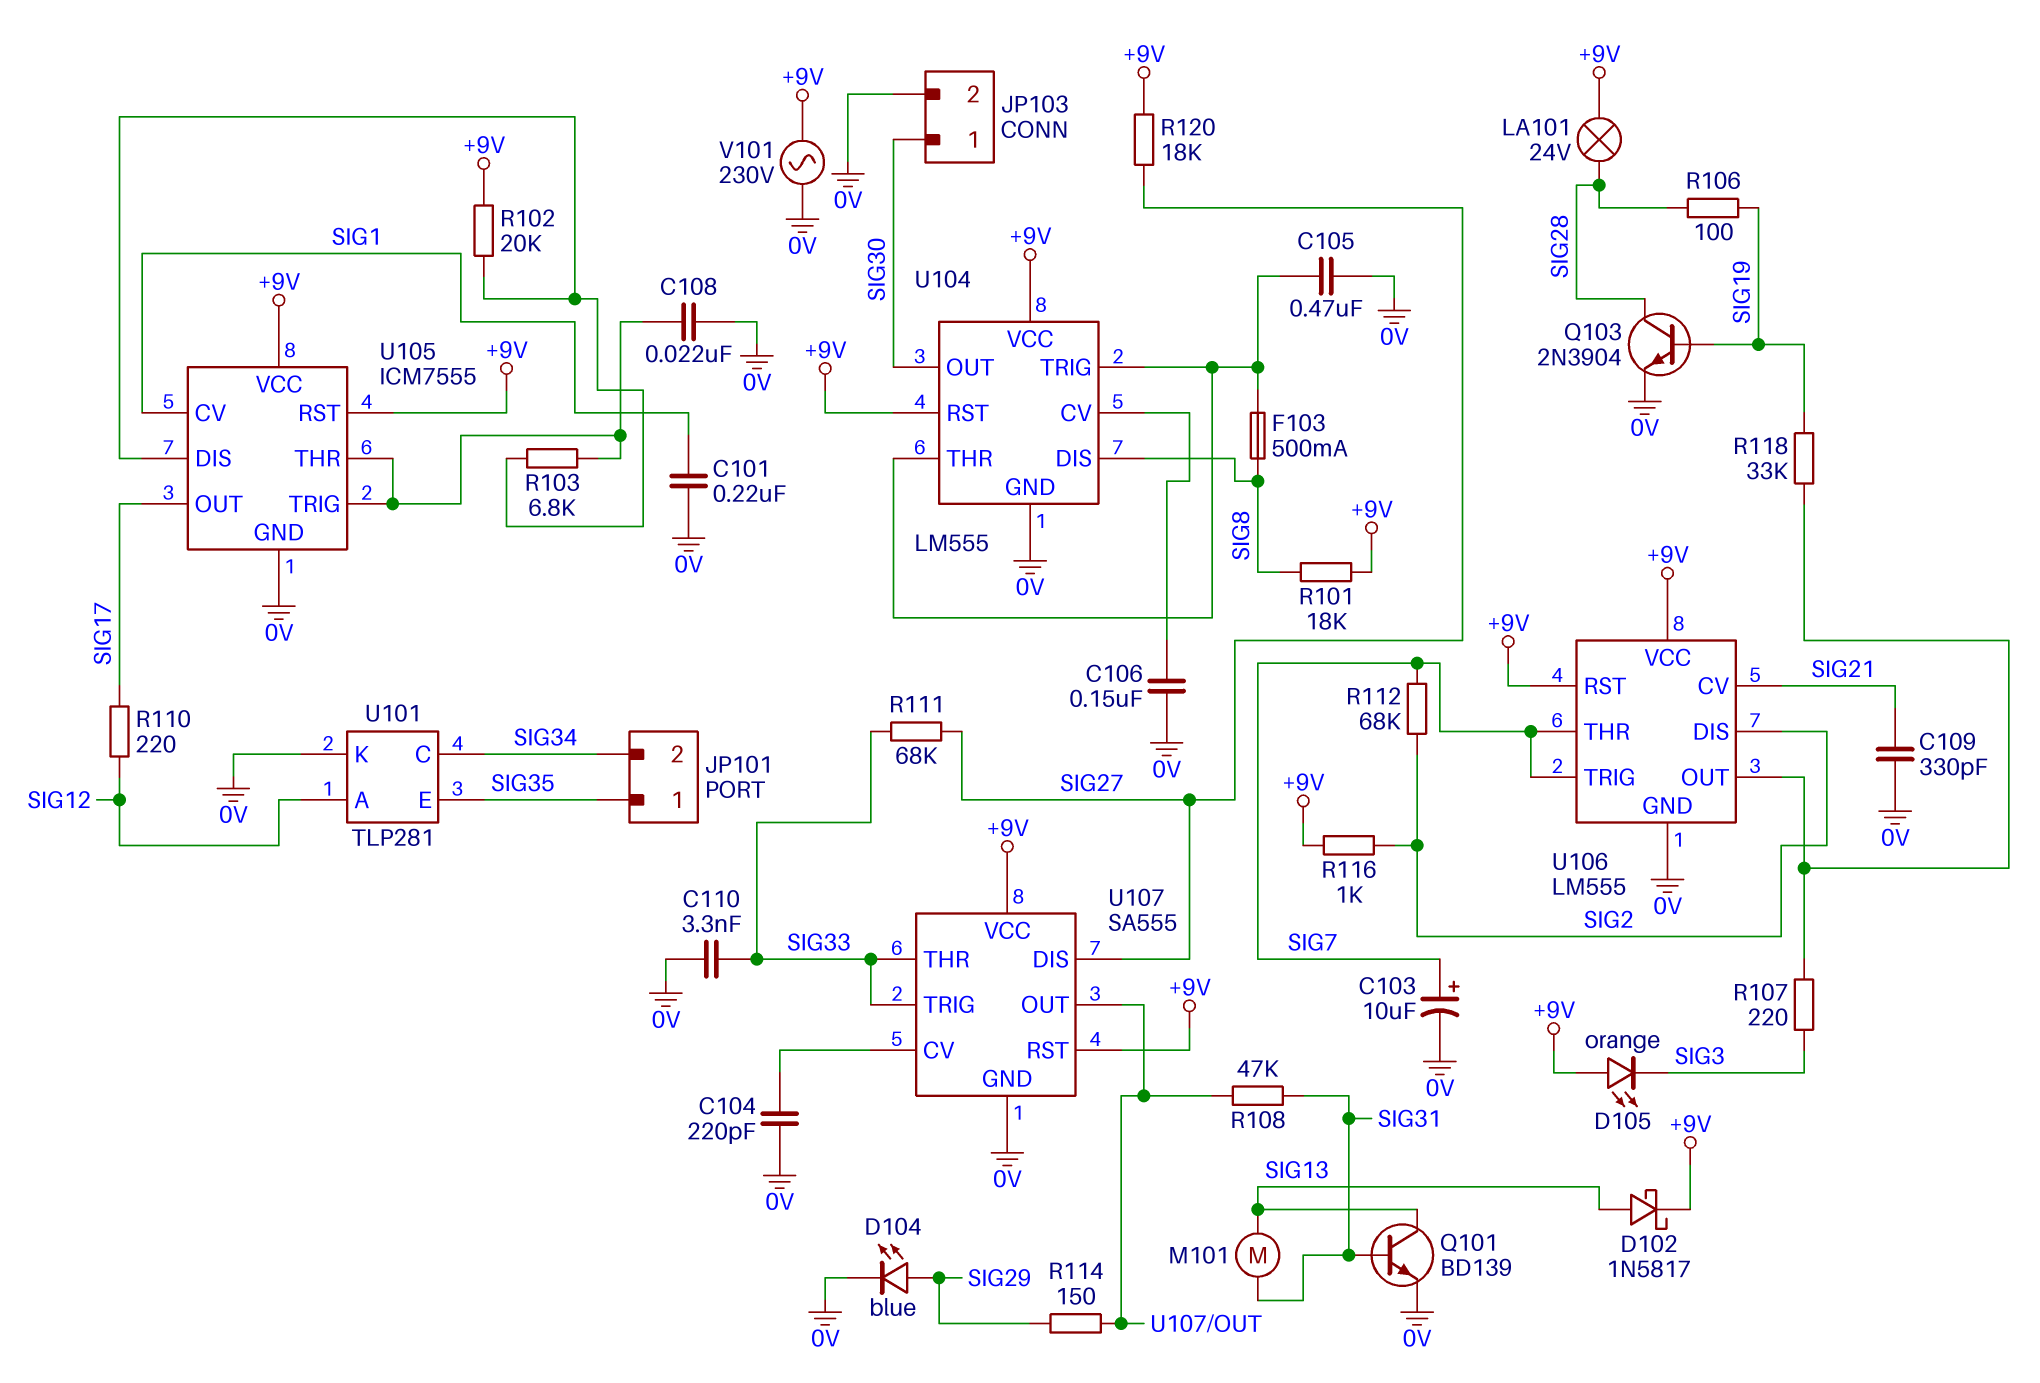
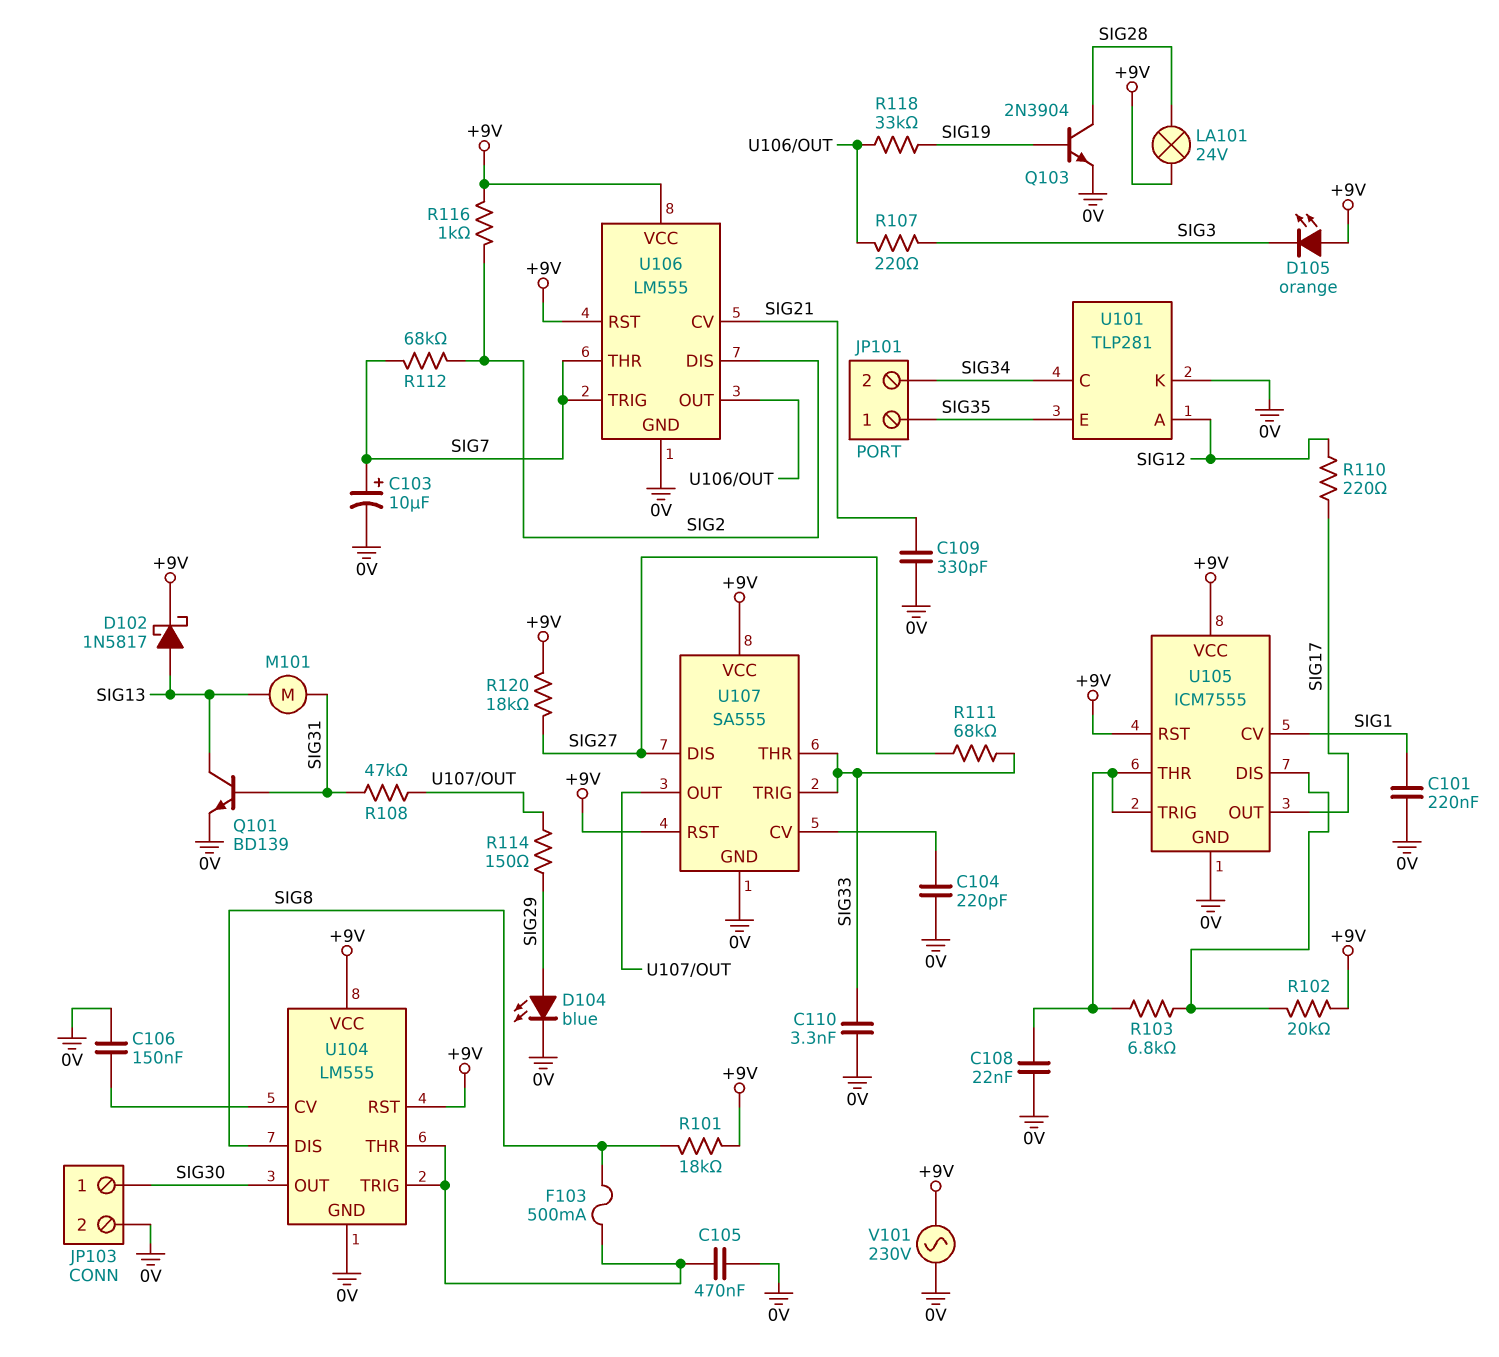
R106: 100 (SIG19, SIG28) -> none

